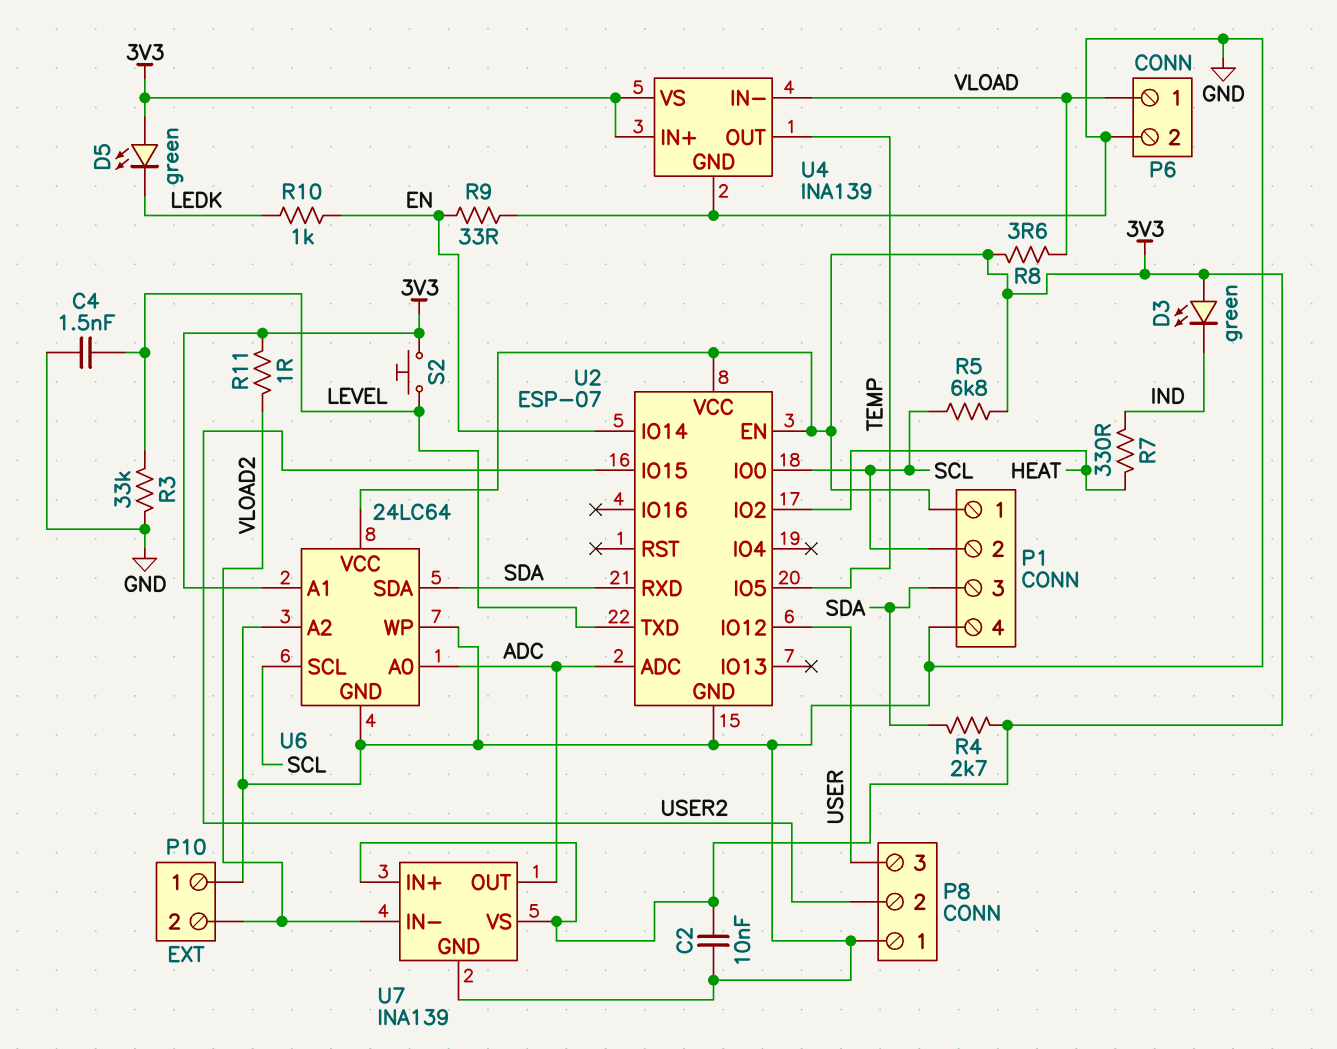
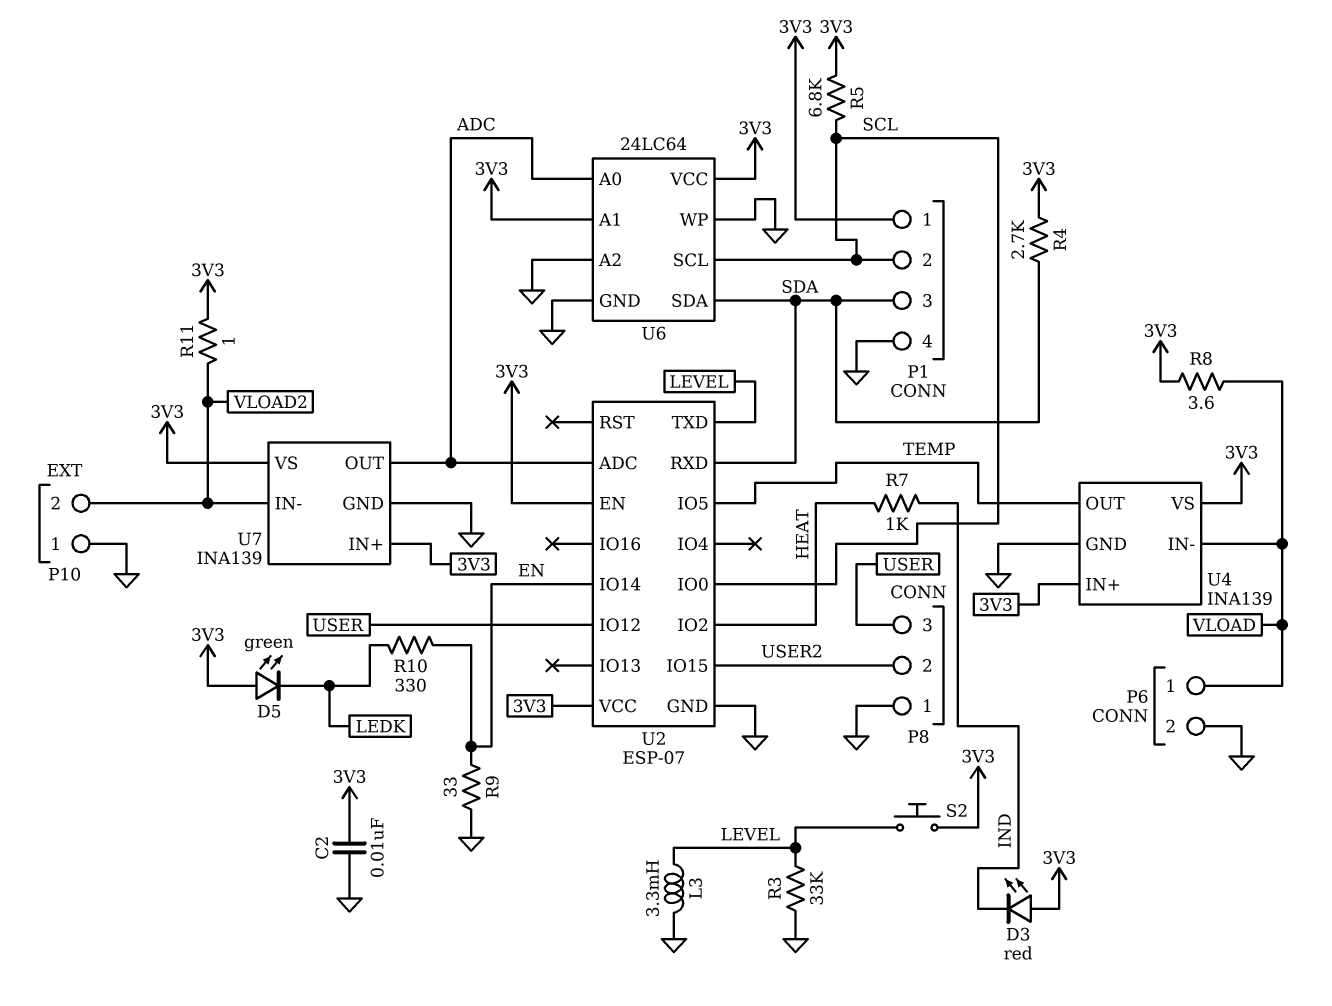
C4: 1.5nF (GND, LEVEL) -> none
D3: LED green (A 3V3, K IND) -> LED red (A 3V3, K IND)
L3: none -> 3.3mH (GND, LEVEL)
R7: 330 (HEAT, IND) -> 1k (HEAT, IND)
R10: 1k (EN, LEDK) -> 330 (EN, LEDK)

